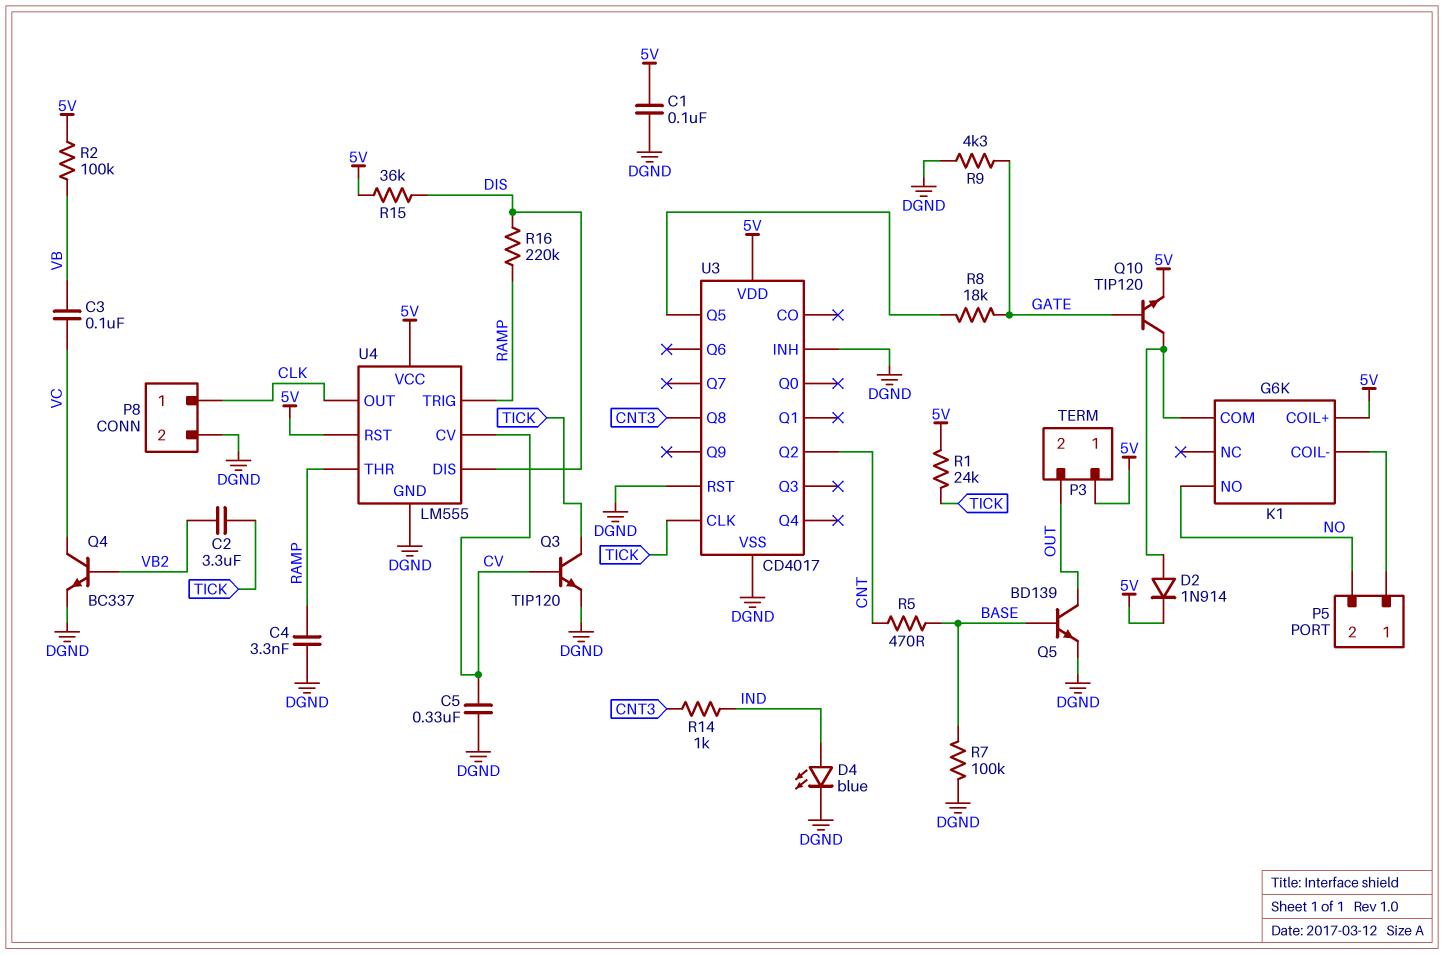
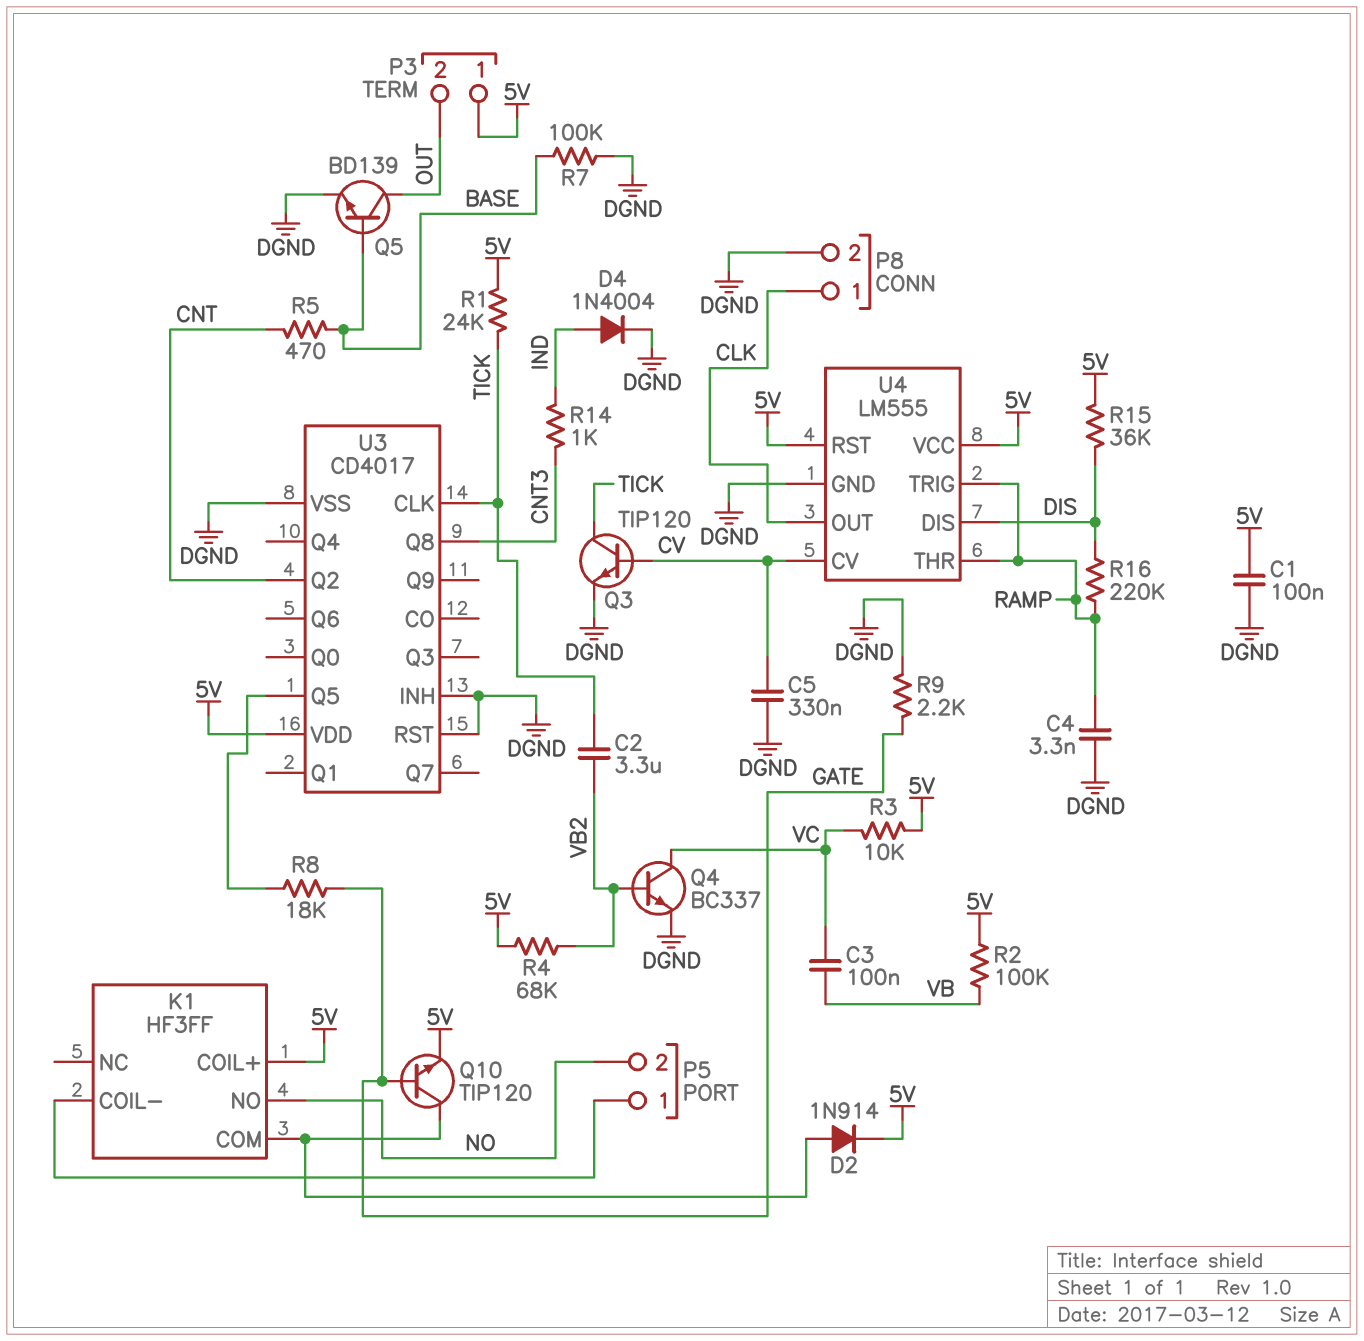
D4: LED blue (A IND, K DGND) -> diode 1N4004 (A IND, K DGND)
K1: G6K -> HF3FF
R3: none -> 10k (5V, VC)
R4: none -> 68k (5V, VB2)
R9: 4.3k (DGND, GATE) -> 2.2k (DGND, GATE)

